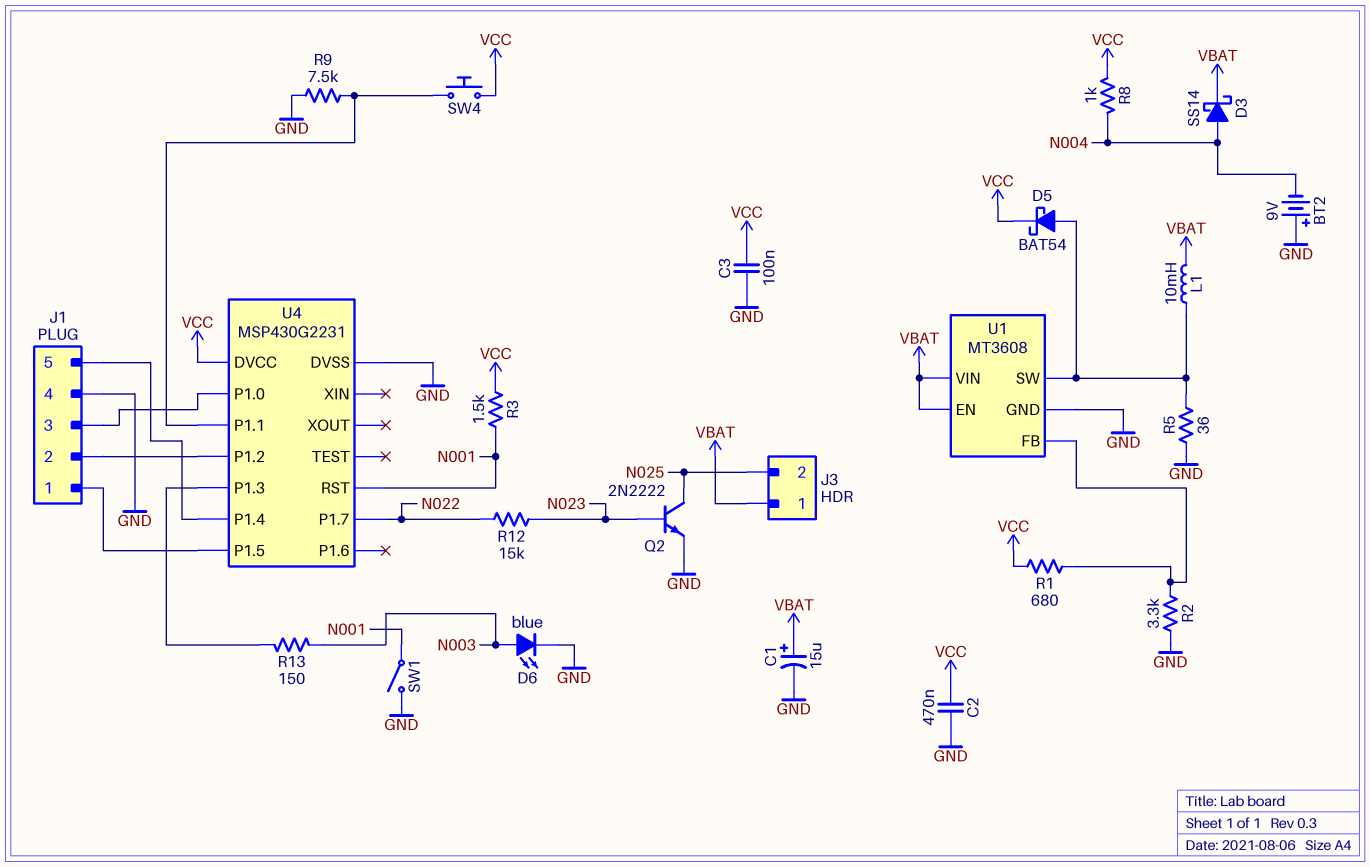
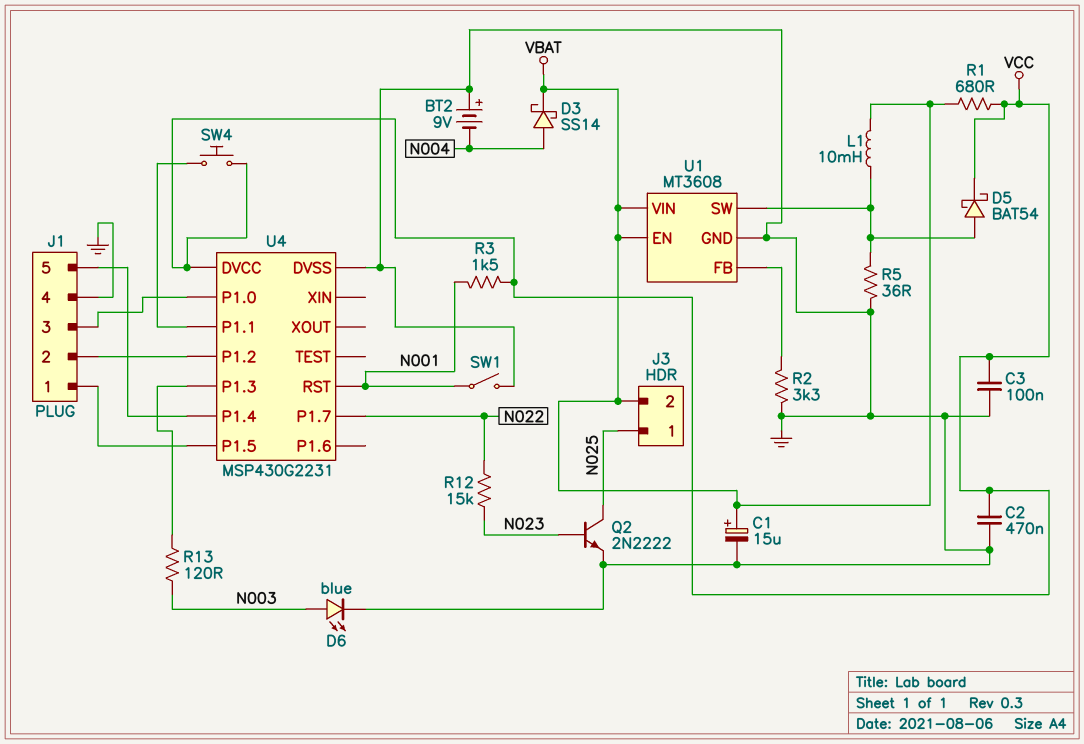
J3 pin 1: VBAT -> N025
J3 pin 2: N025 -> VBAT
R1: 680 (U1/FB, VCC) -> 680 (VBAT, VCC)
R8: 1k (N004, VCC) -> none
R9: 7.5k (GND, U4/P1.1) -> none
R13: 150 (N003, U4/P1.3) -> 120 (N003, U4/P1.3)

